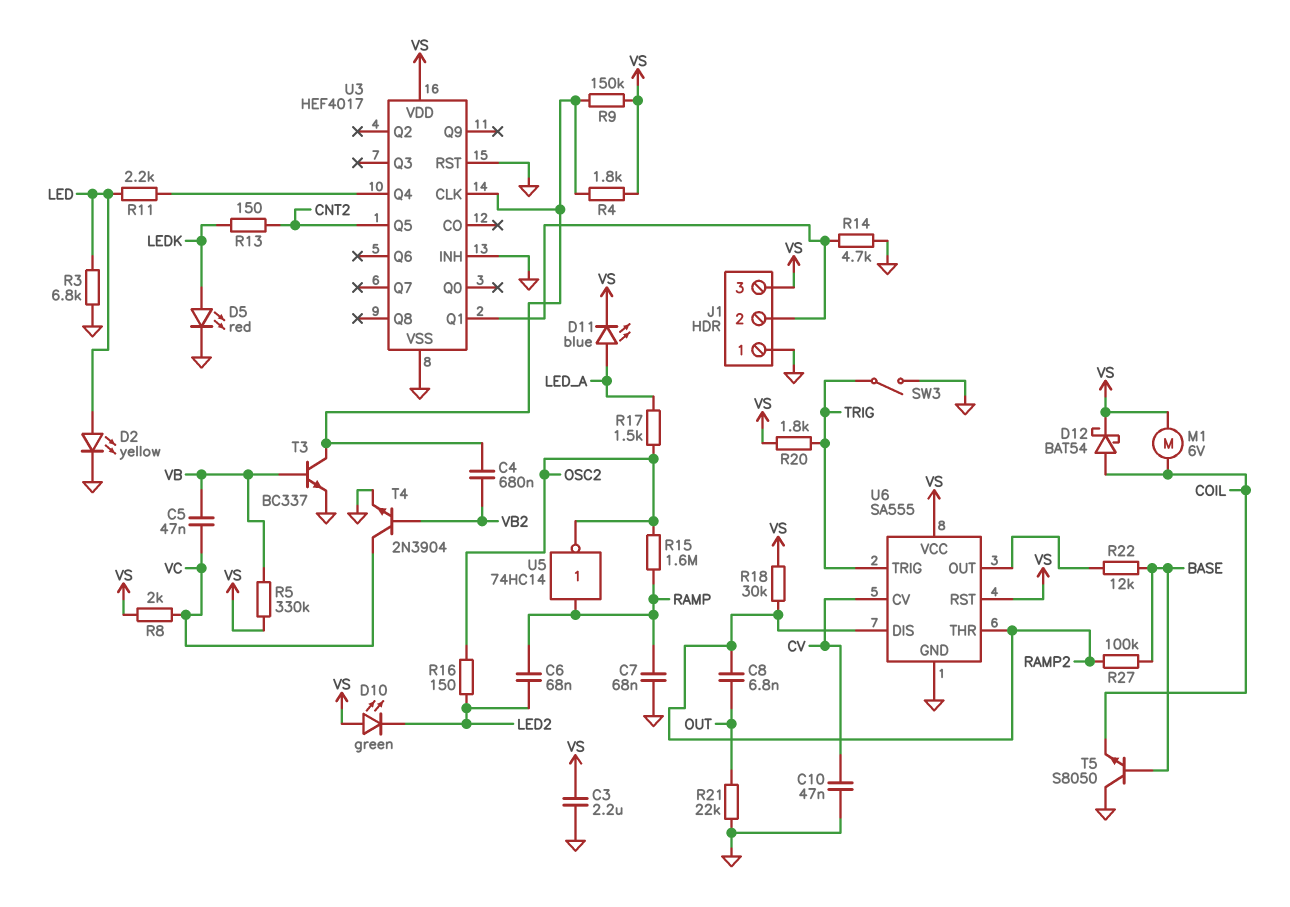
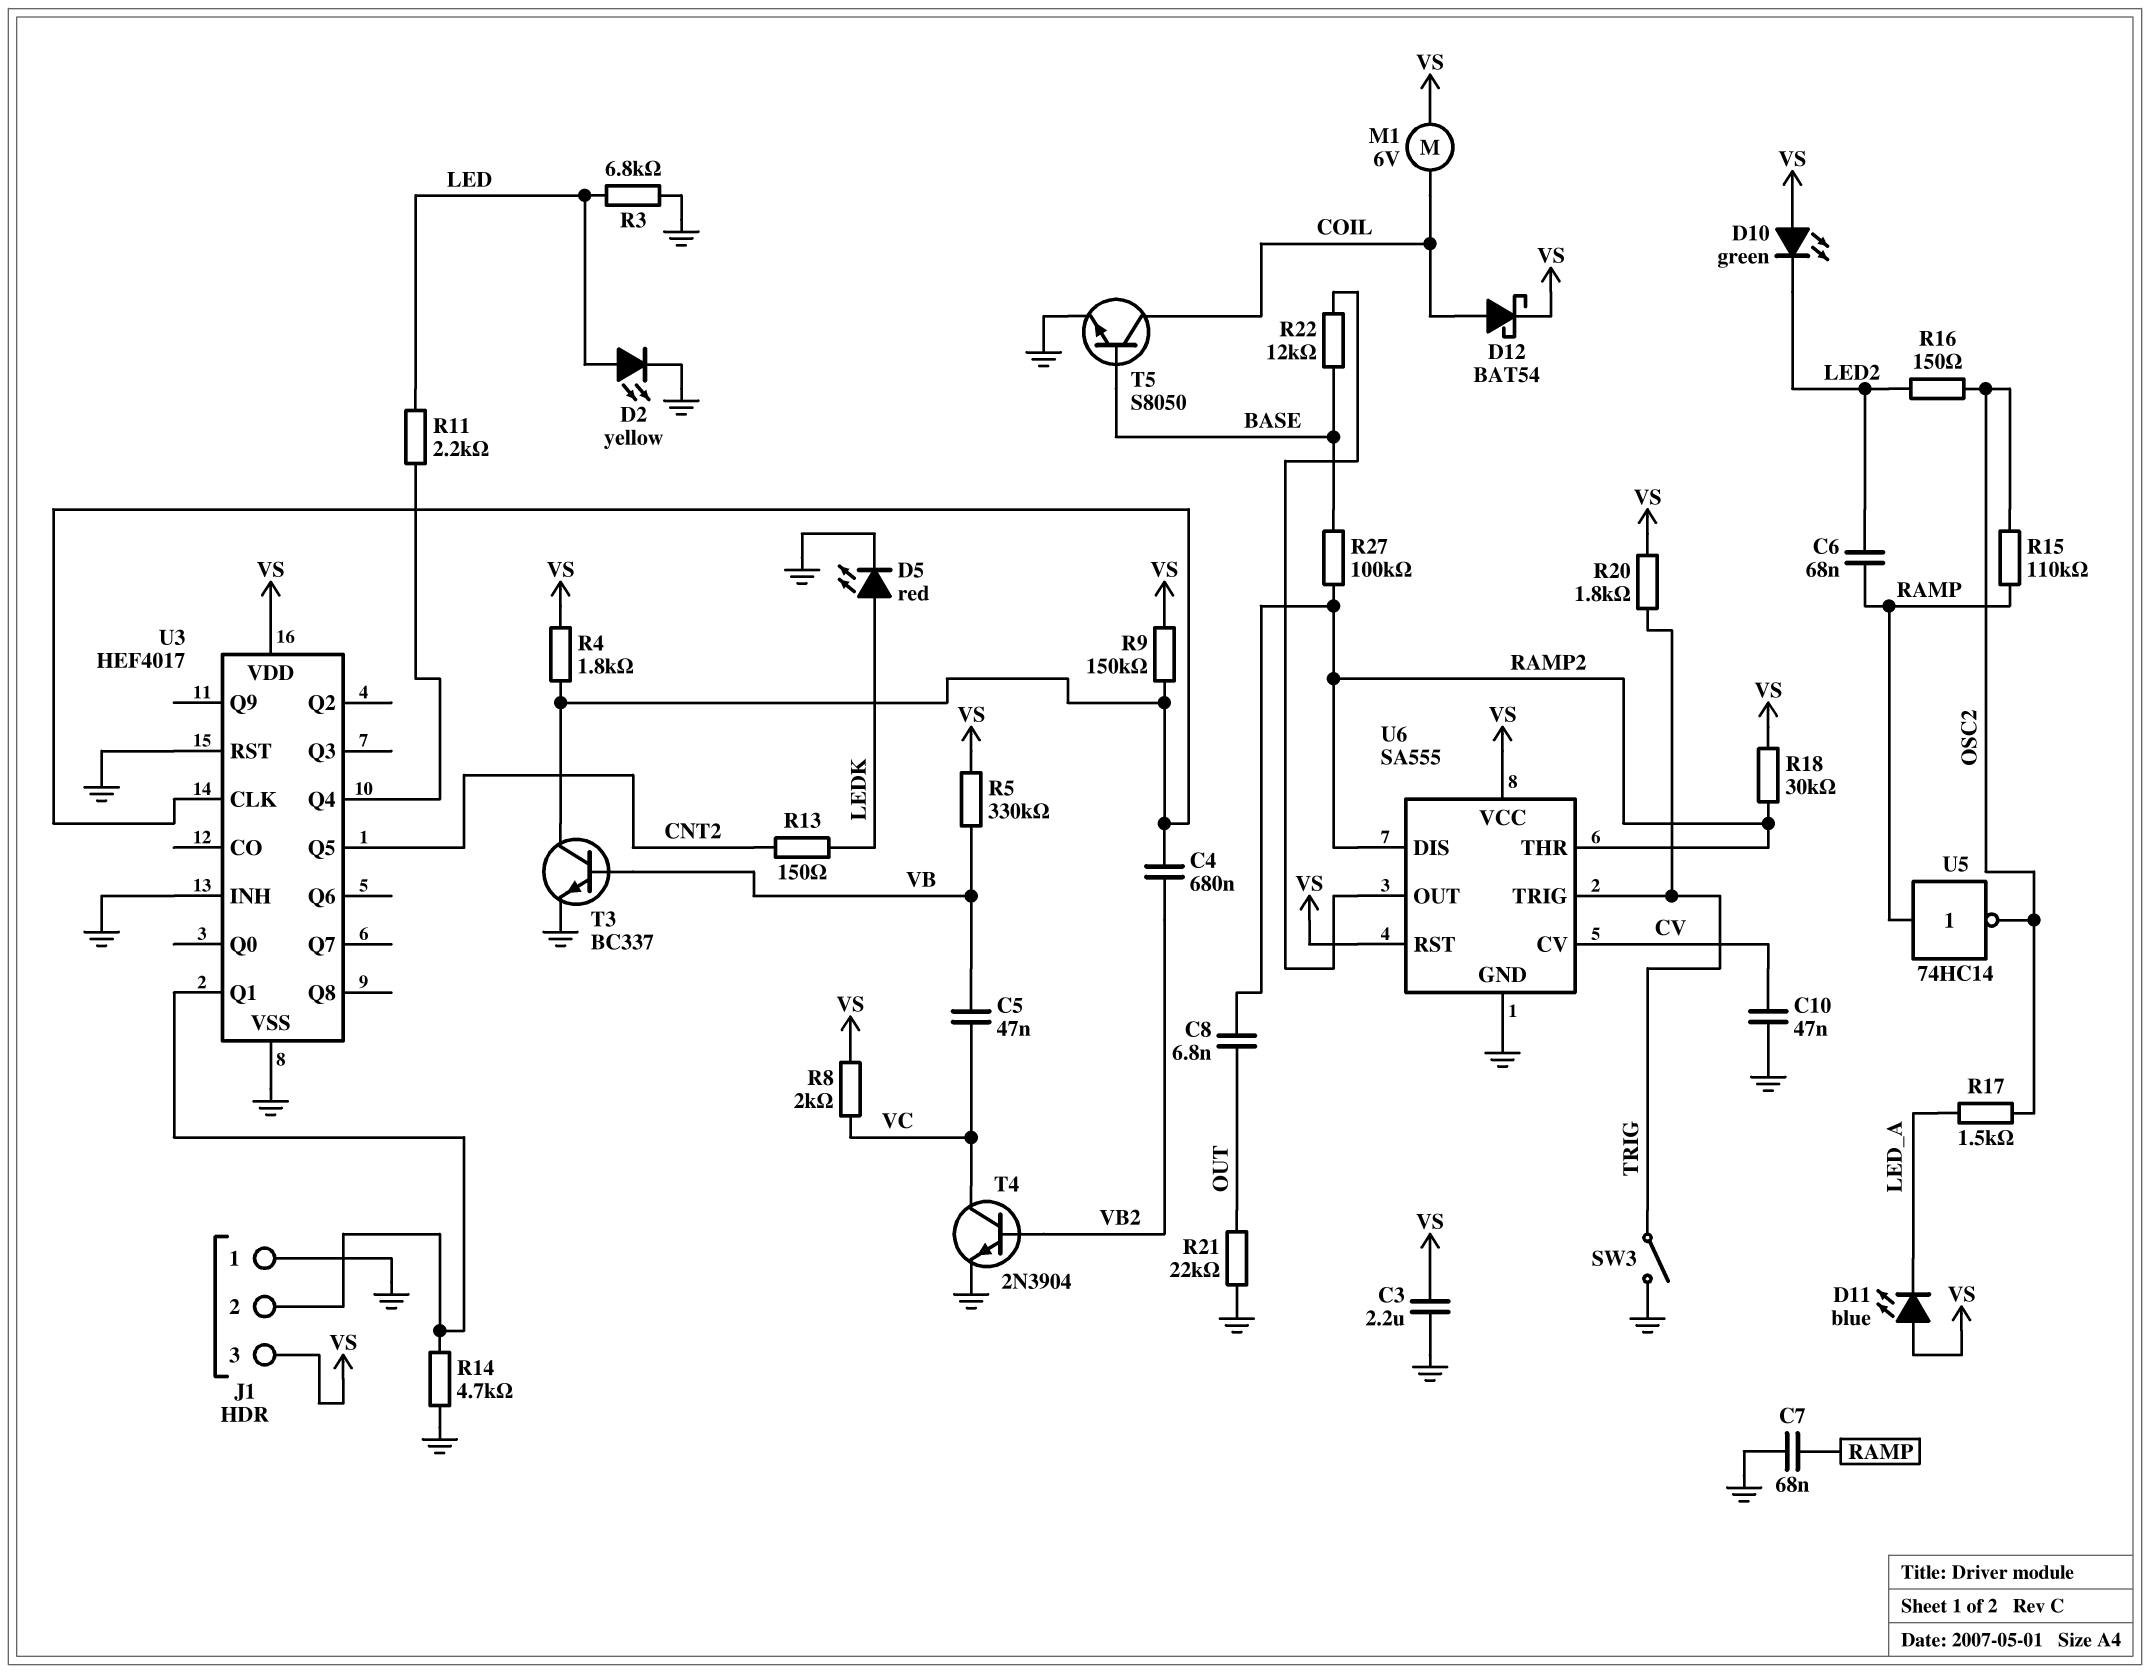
D11: LED blue (A LED_A, K VS) -> LED blue (A VS, K LED_A)
R15: 1.6M (OSC2, RAMP) -> 110k (OSC2, RAMP)
T5: NPN S8050 (B BASE, C GND, E COIL) -> NPN S8050 (B BASE, C COIL, E GND)

